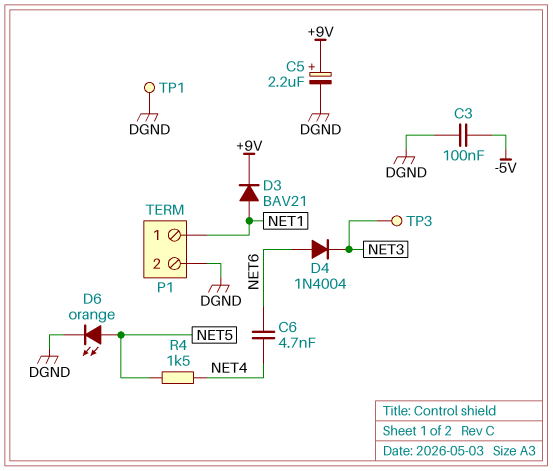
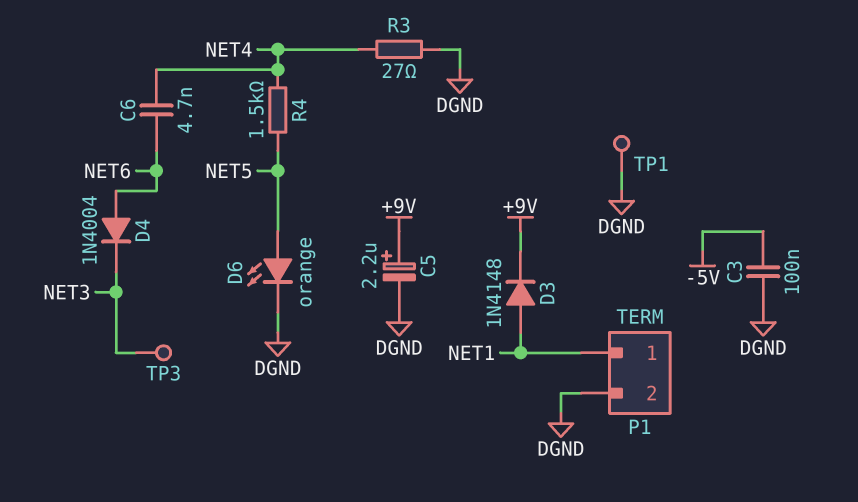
D3: diode BAV21 (A NET1, K +9V) -> diode 1N4148 (A NET1, K +9V)
R3: none -> 27 (DGND, NET4)

